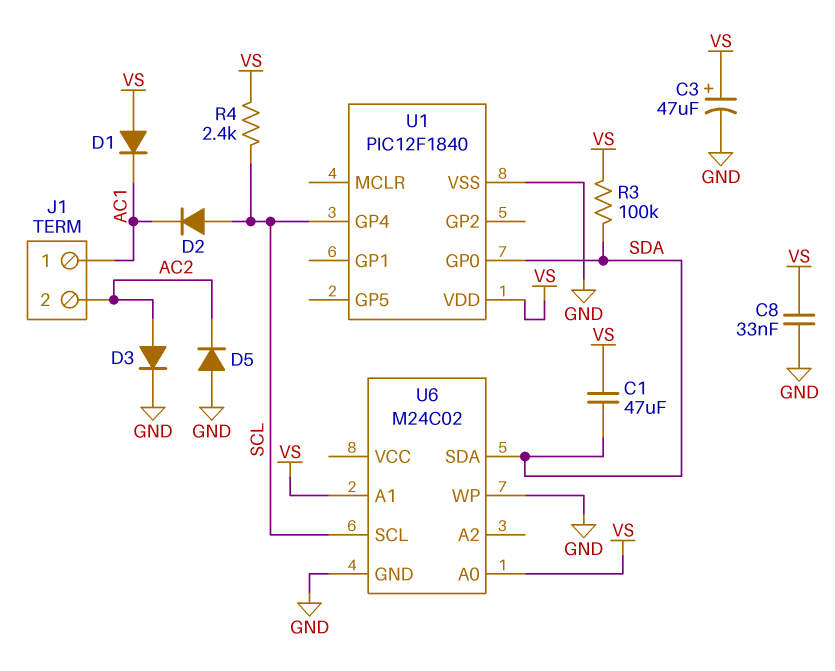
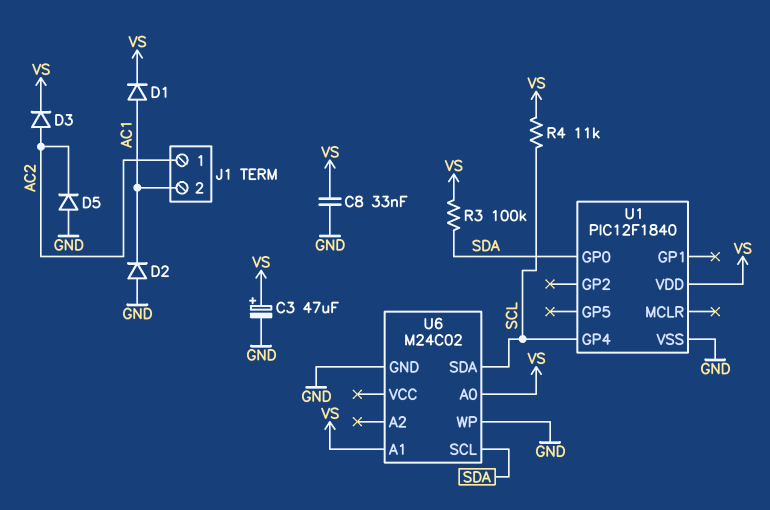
C1: 47uF (SDA, VS) -> none
D1: diode (A VS, K AC1) -> diode (A AC1, K VS)
D2: diode (A SCL, K AC1) -> diode (A GND, K AC1)
D3: diode (A AC2, K GND) -> diode (A AC2, K VS)
J1 pin 1: AC1 -> AC2
J1 pin 2: AC2 -> AC1
R4: 2.4k (SCL, VS) -> 11k (SCL, VS)
U6 pin SCL: SCL -> SDA
U6 pin SDA: SDA -> SCL

